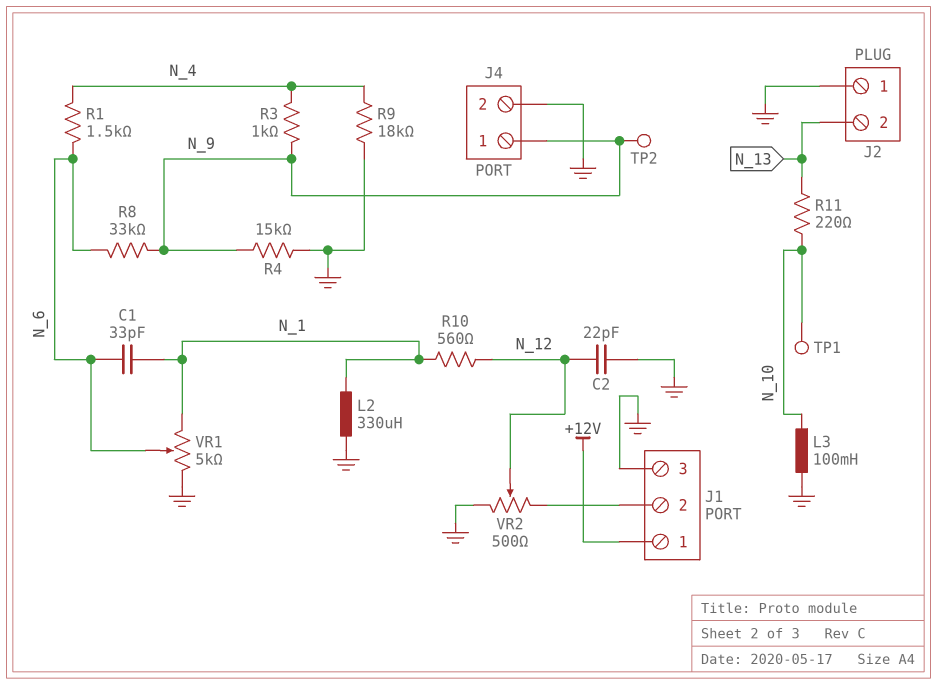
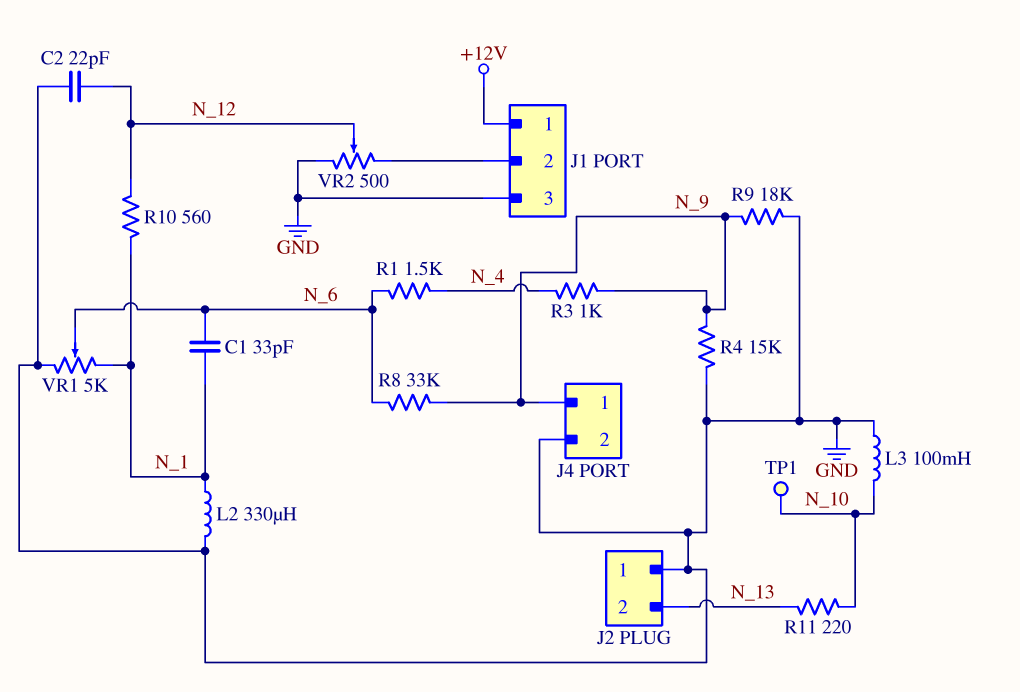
R9: 18k (GND, N_4) -> 18k (GND, N_9)
TP2: test point (N_9) -> none

